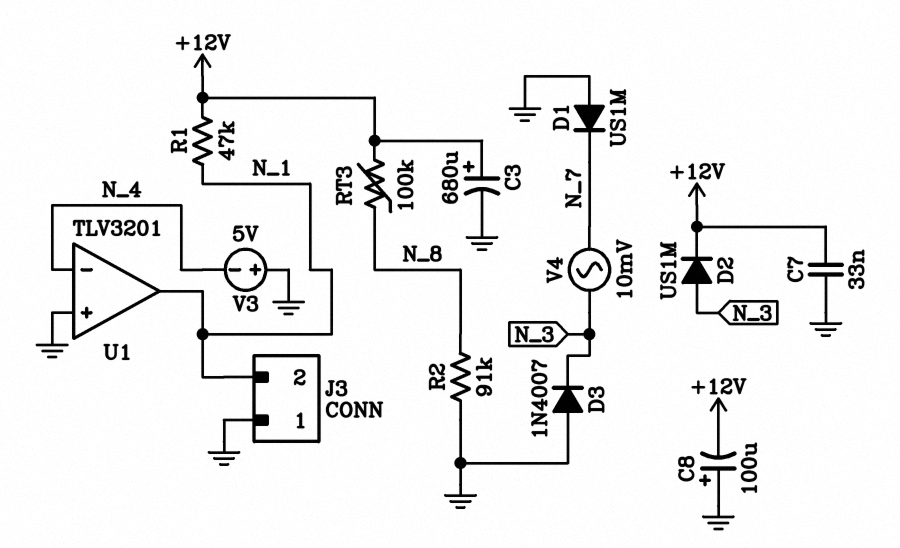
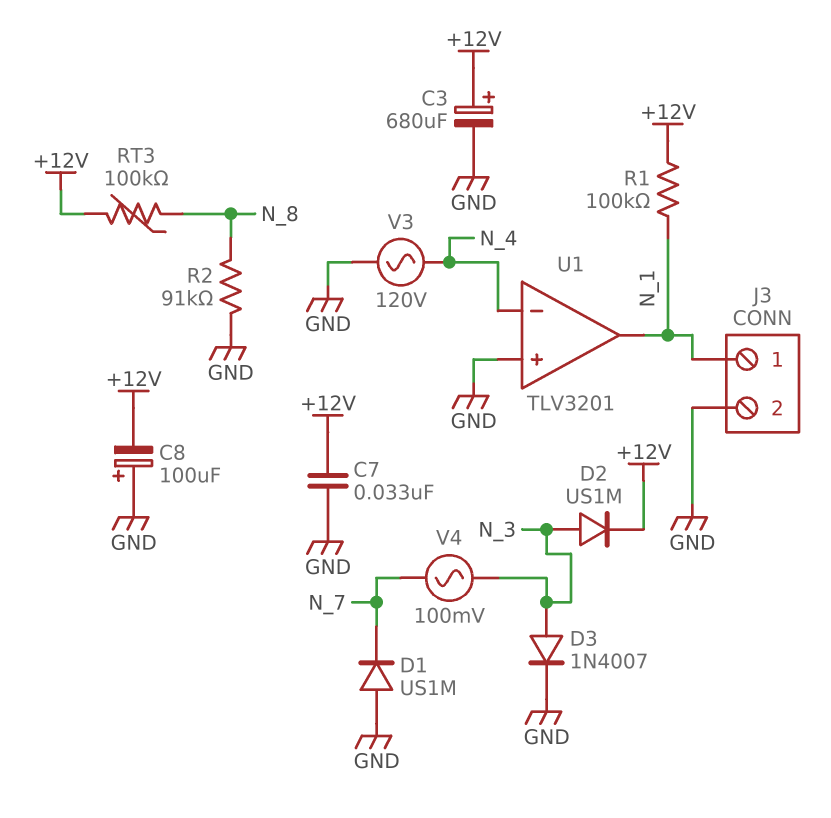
D3: diode 1N4007 (A GND, K N_3) -> diode 1N4007 (A N_3, K GND)
J3 pin 1: GND -> N_1
J3 pin 2: N_1 -> GND
R1: 47k (+12V, N_1) -> 100k (+12V, N_1)
V3: 5V (plus GND, minus N_4) -> AC 120V (GND, N_4)
V4: AC 10mV (N_3, N_7) -> AC 100mV (N_3, N_7)

